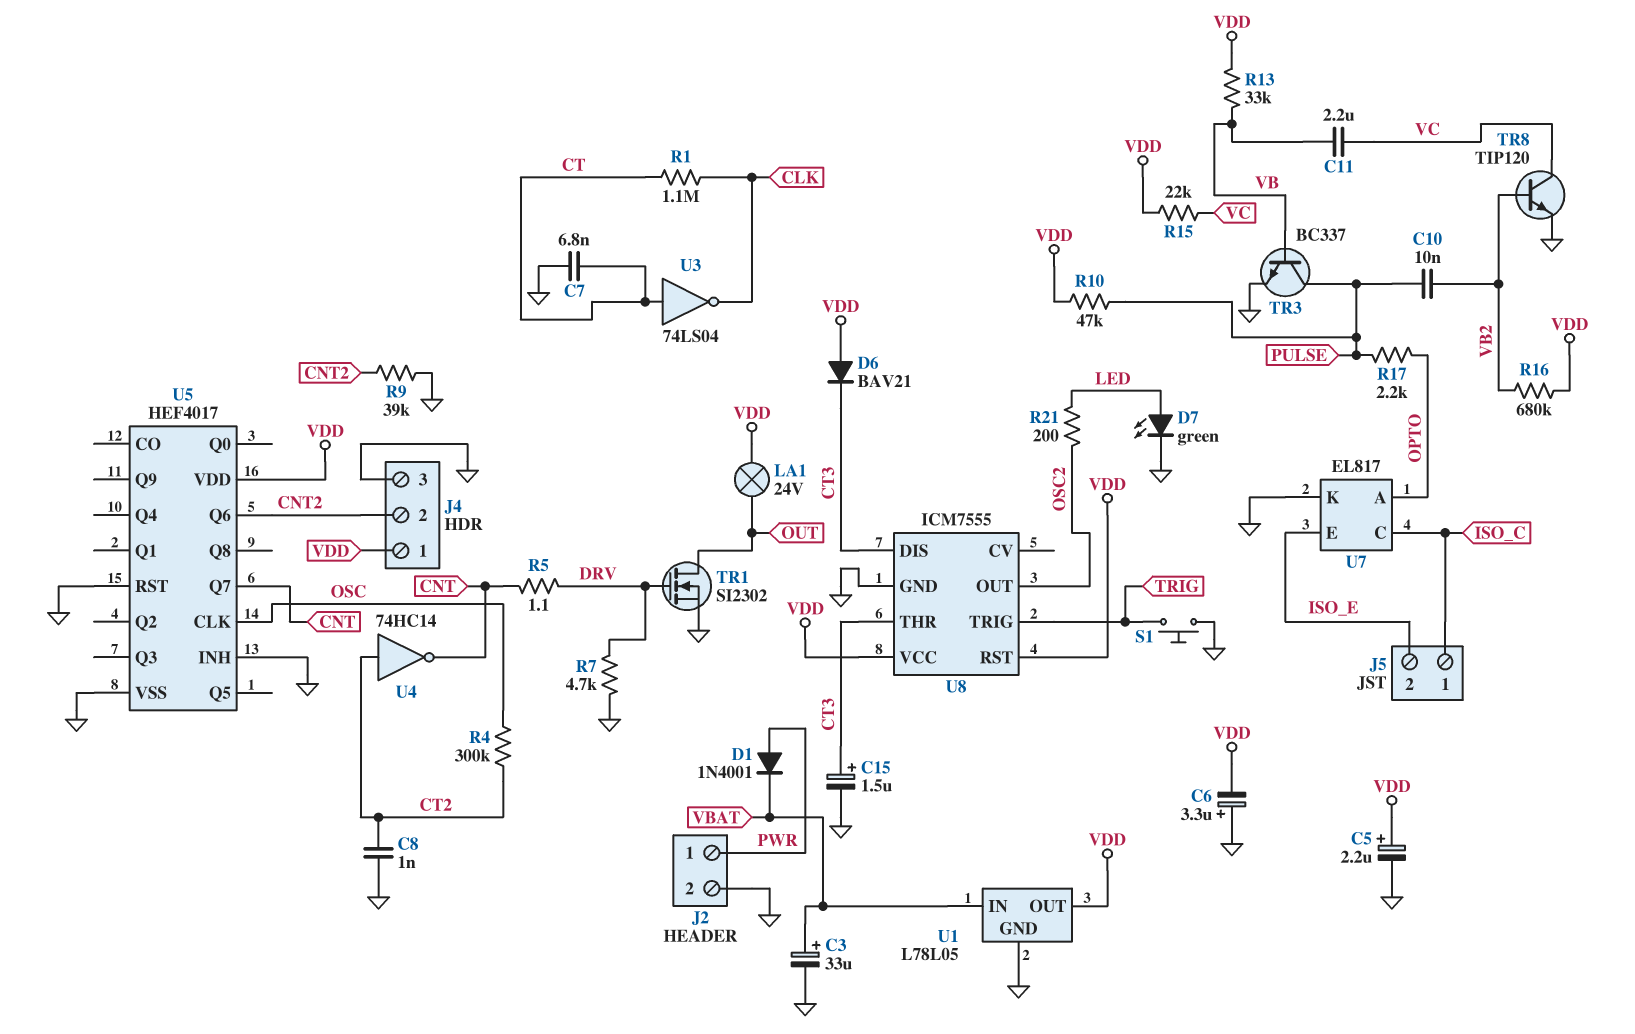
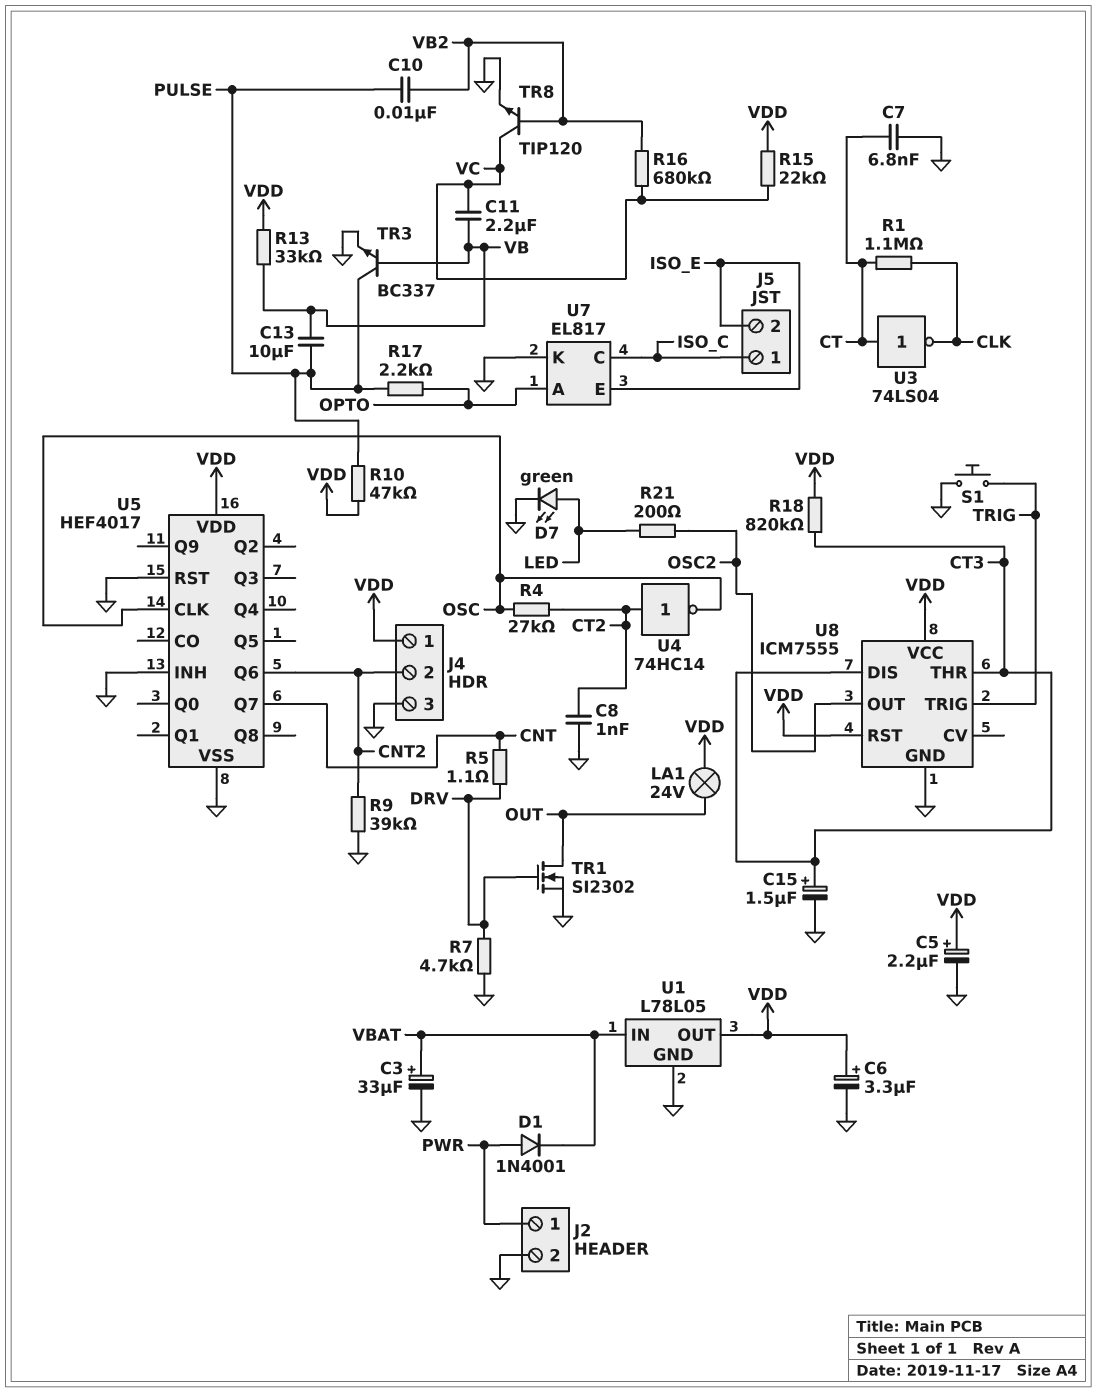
C6: 3.3uF (plus GND, minus VDD) -> 3.3uF (plus VDD, minus GND)
C13: none -> 10uF (PULSE, VB)
D6: diode BAV21 (A VDD, K CT3) -> none
R4: 300k (CT2, OSC) -> 27k (CT2, OSC)
R16: 680k (VB2, VDD) -> 680k (VB2, VC)
R18: none -> 820k (CT3, VDD)
U4: NOT 74HC14 (in CT2, out CNT) -> NOT 74HC14 (in CT2, out OSC)

